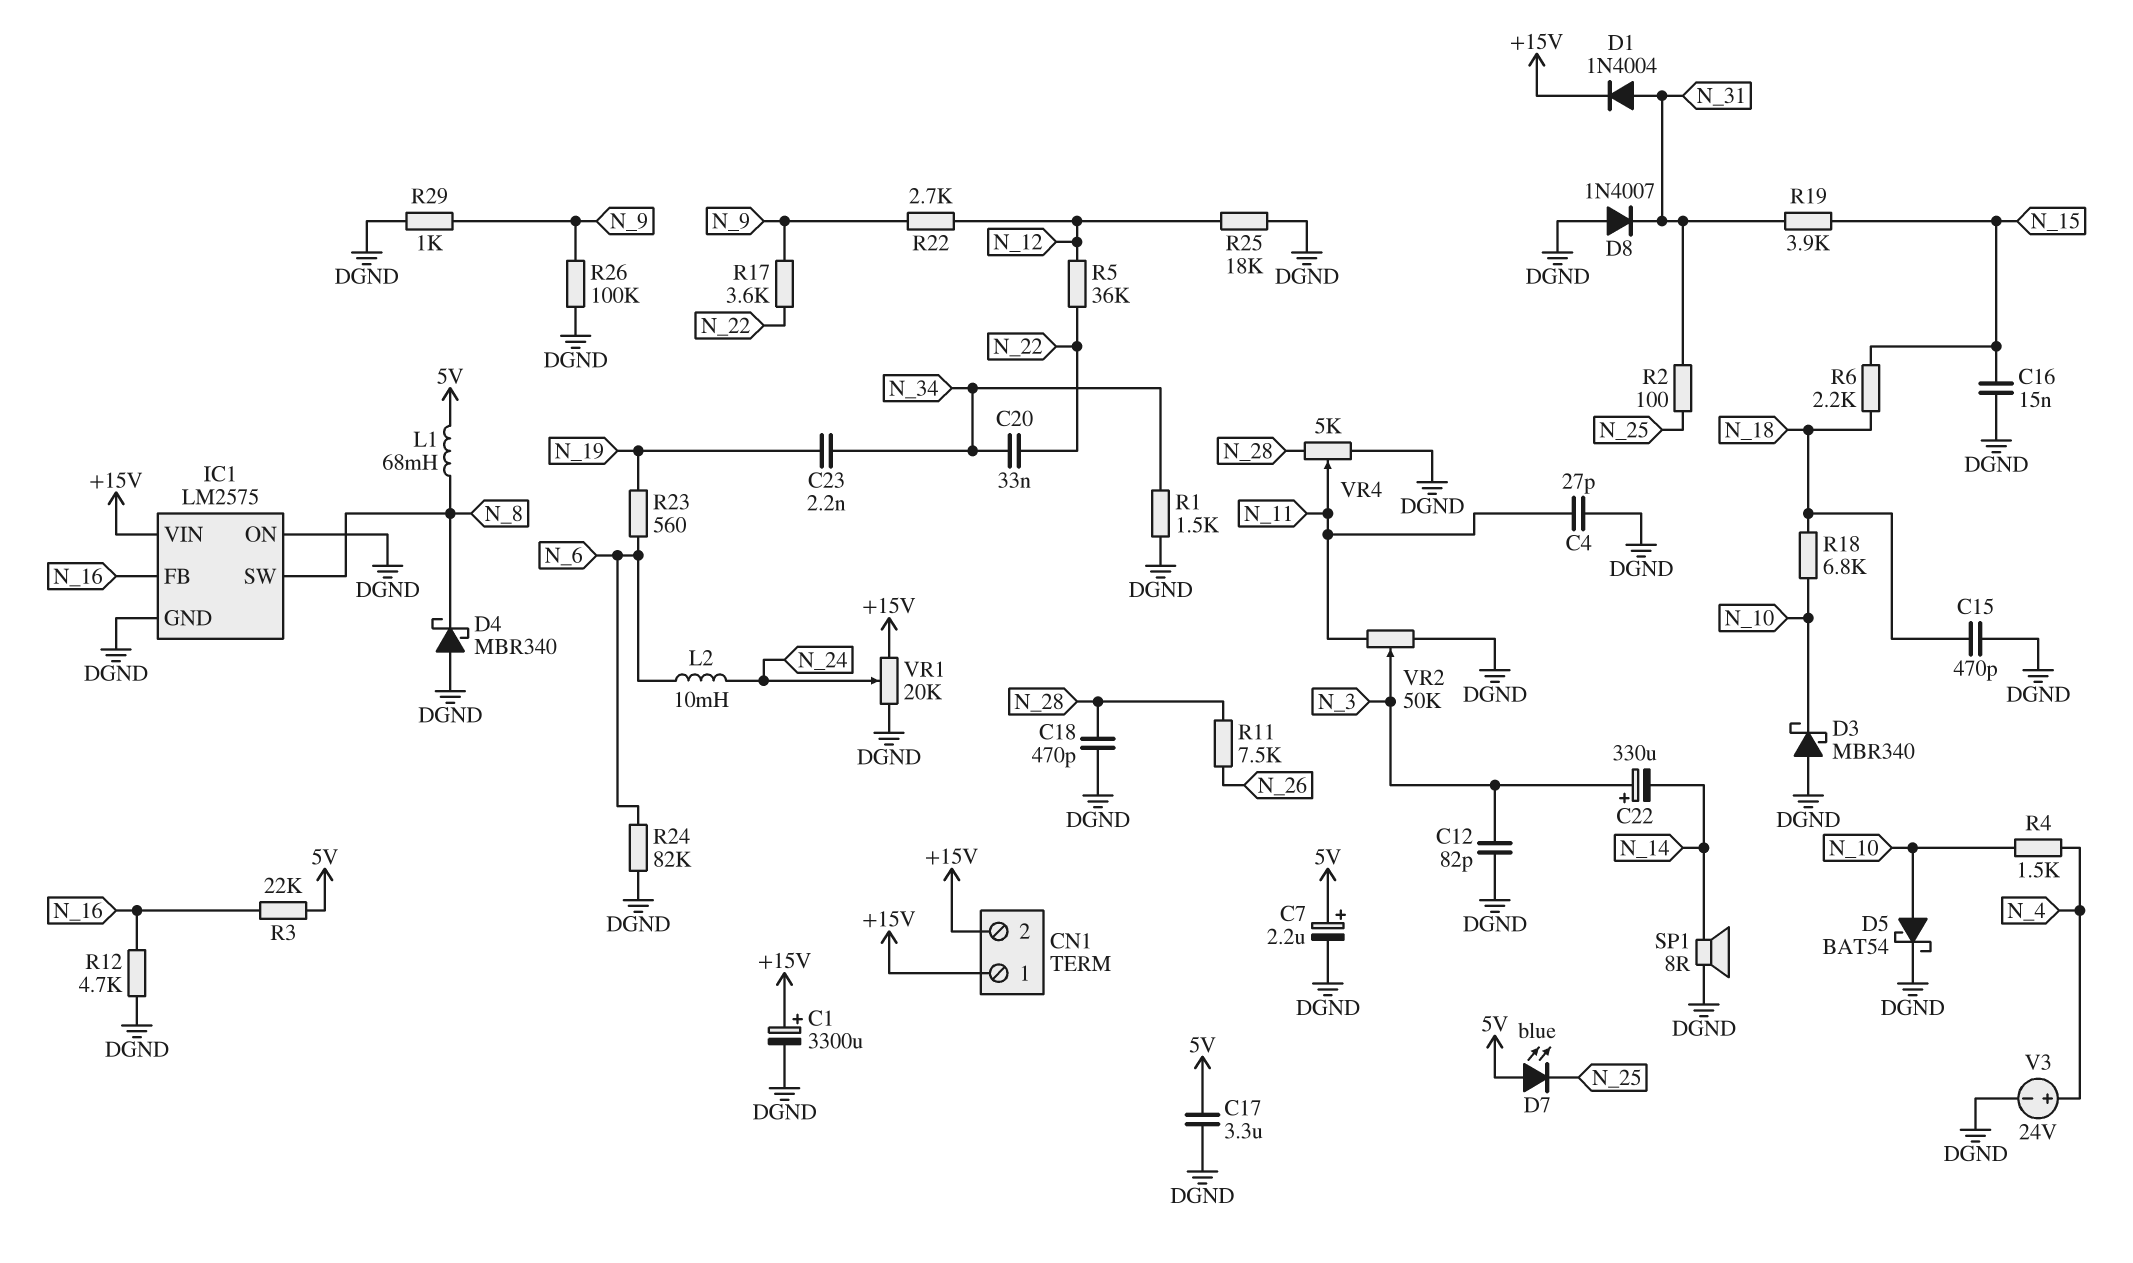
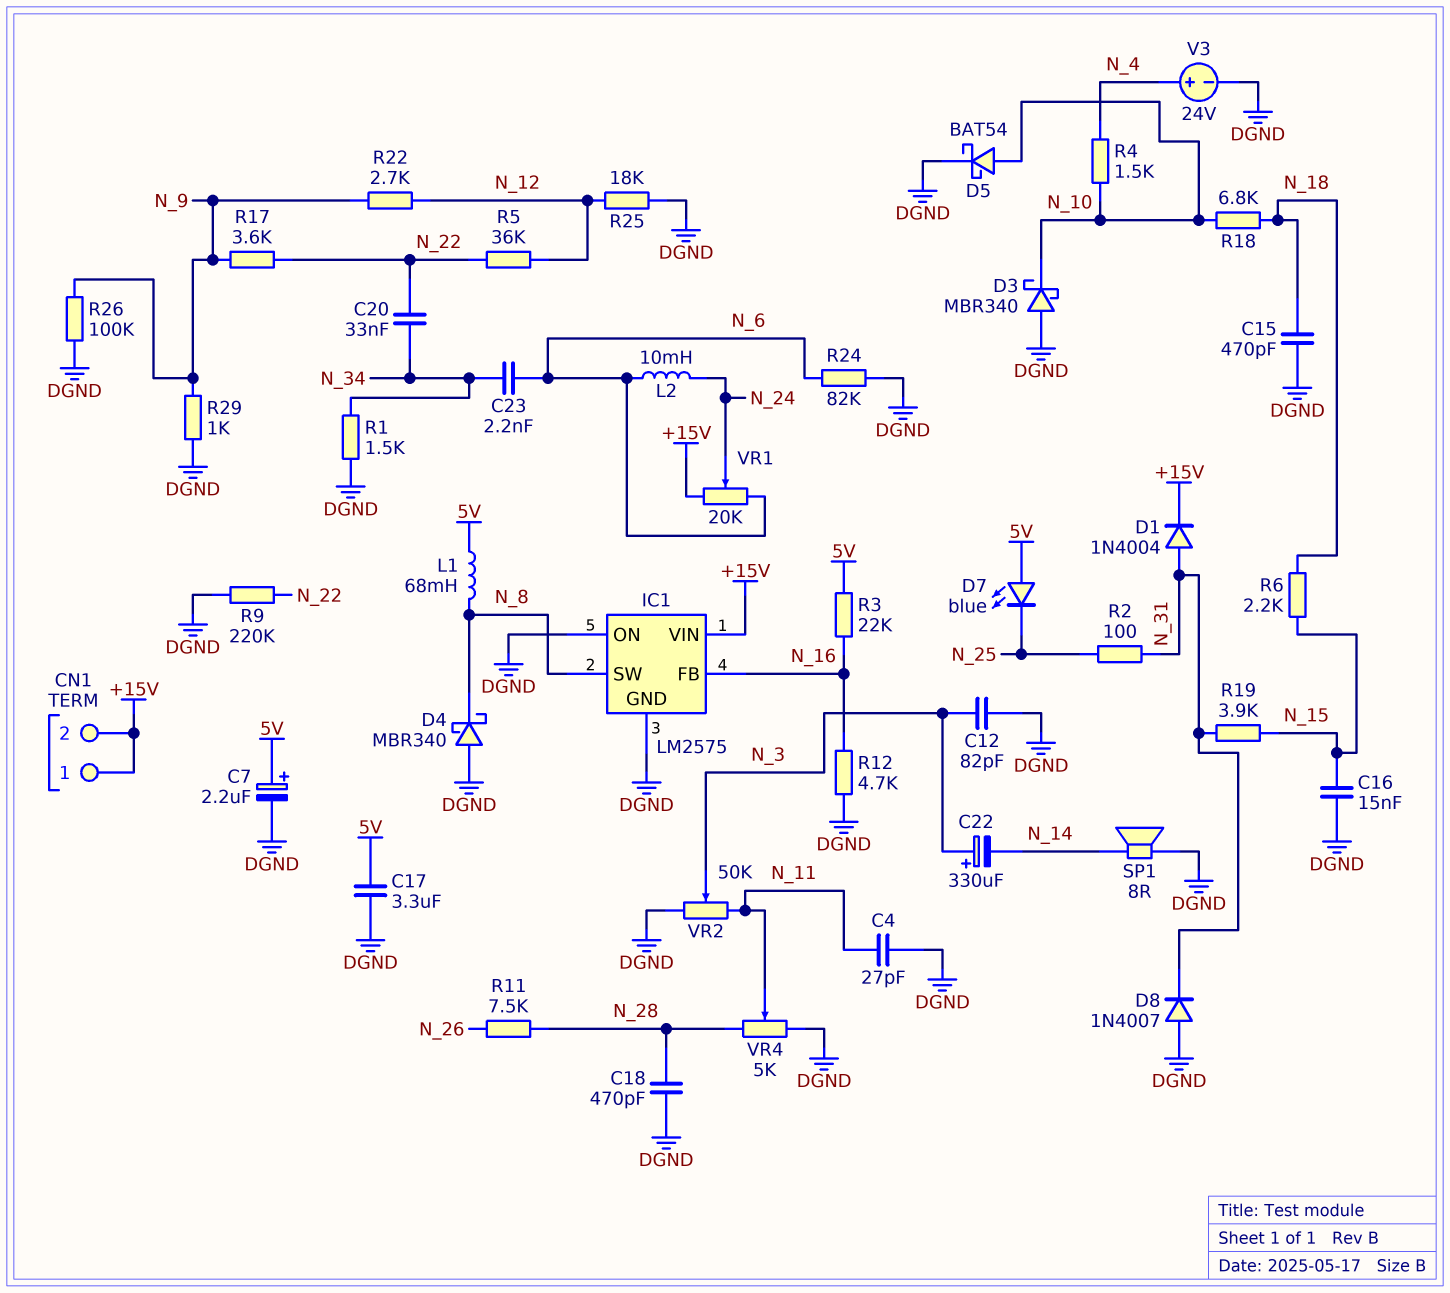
C1: 3300uF (plus +15V, minus DGND) -> none
C23: 2.2nF (N_19, N_34) -> 2.2nF (N_6, N_34)
R9: none -> 220k (DGND, N_22)
R23: 560 (N_6, N_19) -> none
VR1: 20k (+15V, DGND, wiper N_24) -> 20k (+15V, N_6, wiper N_24)

